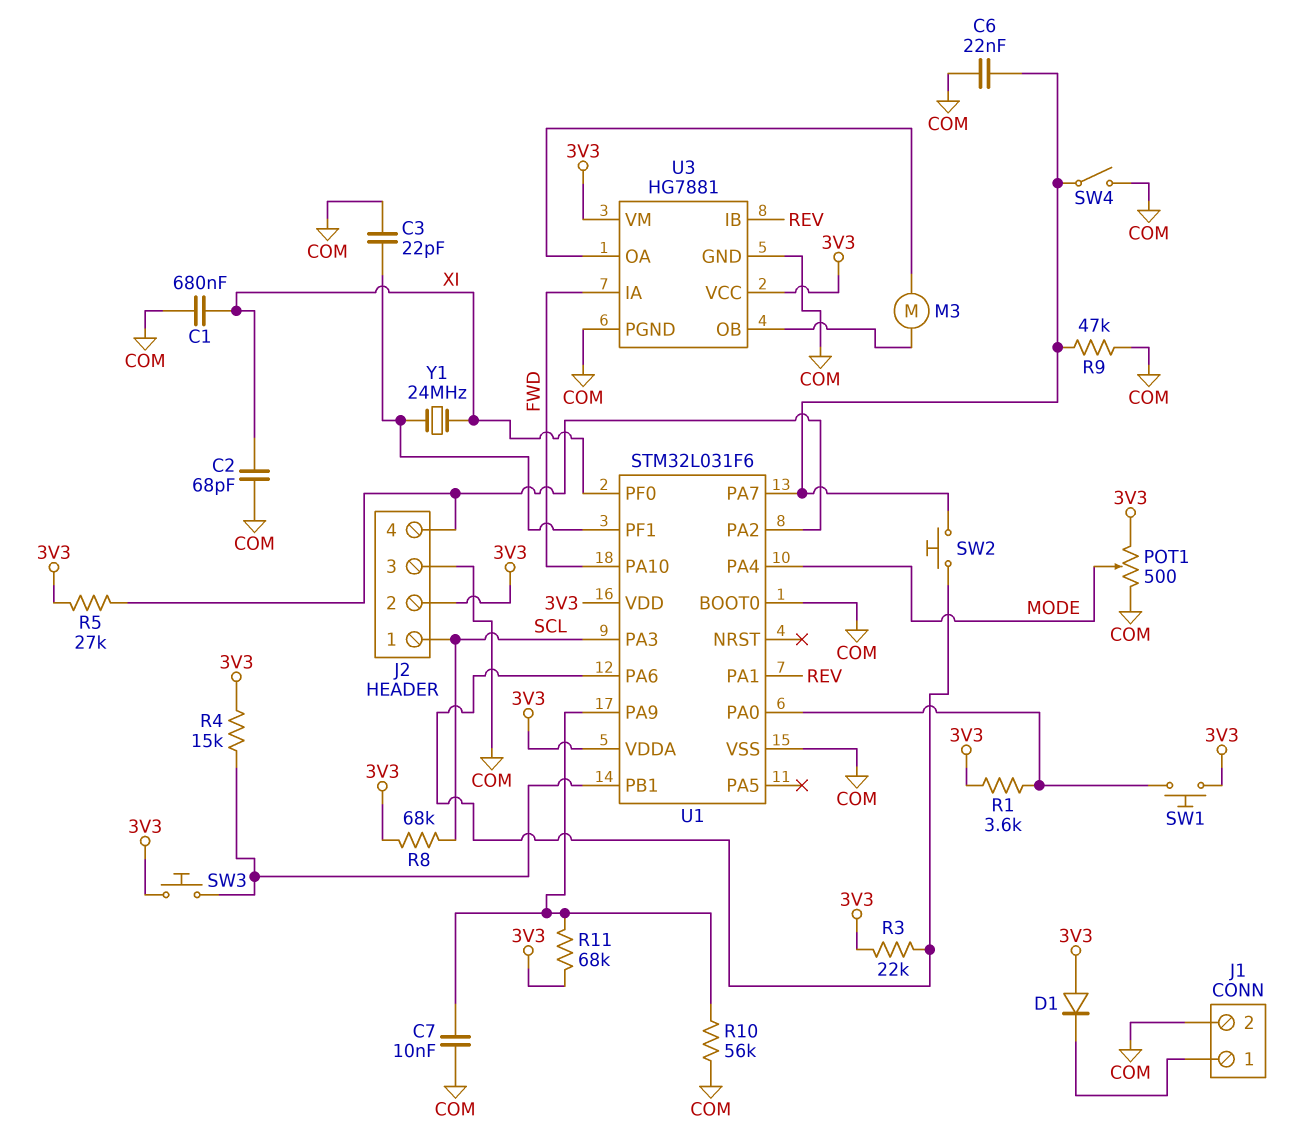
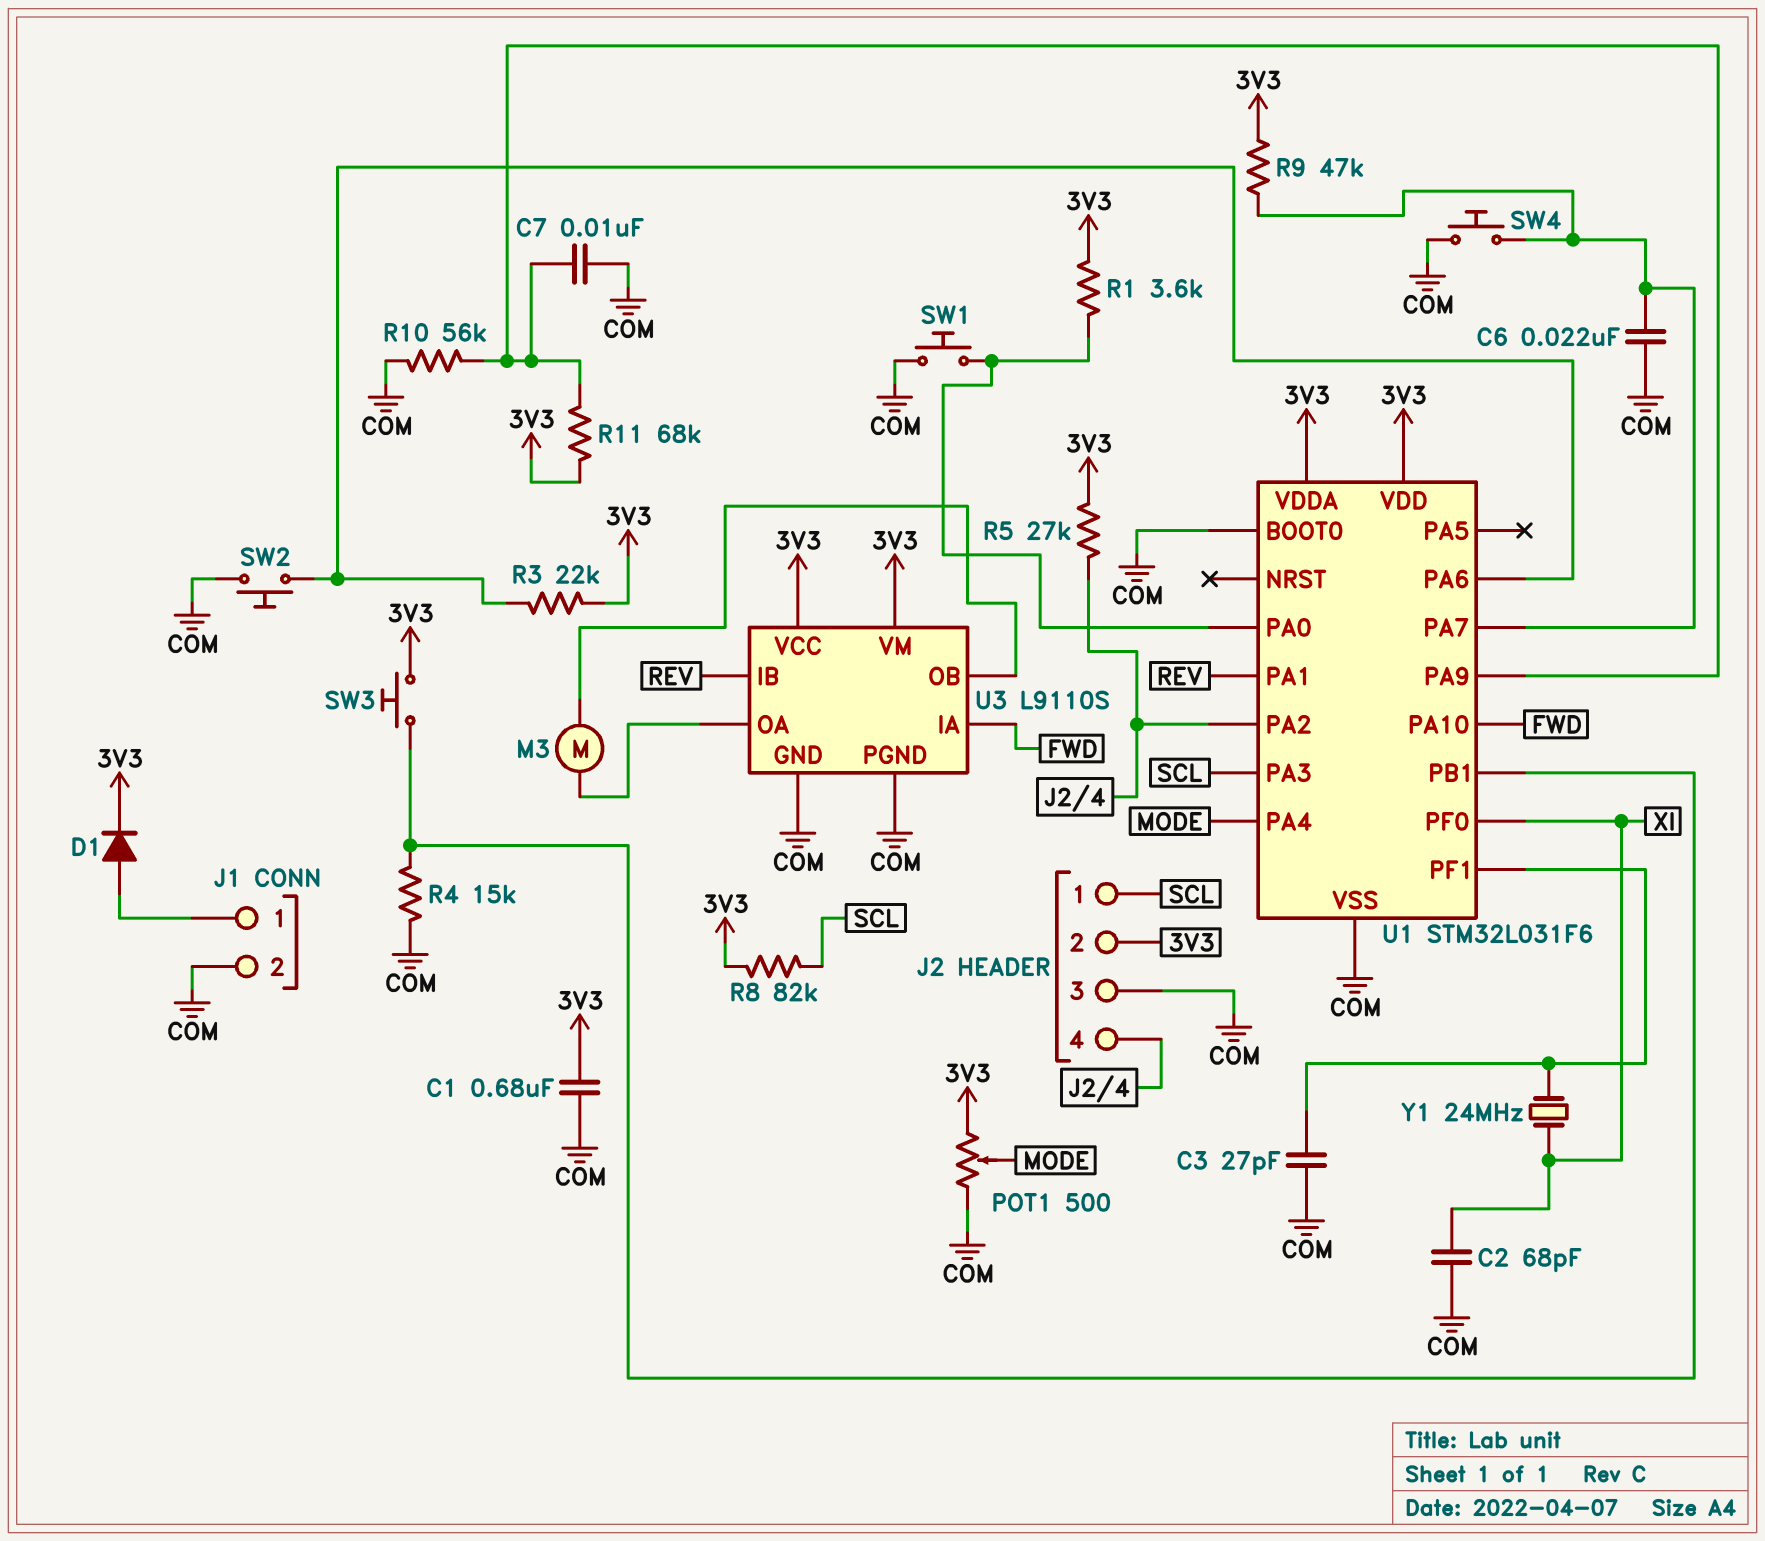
C1: 680nF (COM, XI) -> 680nF (3V3, COM)
C3: 22pF (COM, U1/PF1) -> 27pF (COM, U1/PF1)
D1: diode (A 3V3, K J1/1) -> diode (A J1/1, K 3V3)
R4: 15k (3V3, U1/PB1) -> 15k (COM, U1/PB1)
R8: 68k (3V3, SCL) -> 82k (3V3, SCL)
R9: 47k (COM, U1/PA7) -> 47k (3V3, U1/PA7)
SW1: button (3V3, U1/PA0) -> button (COM, U1/PA0)
SW2: button (U1/PA6, U1/PA7) -> button (COM, U1/PA6)
SW4: switch (COM, U1/PA7) -> button (COM, U1/PA7)
U3: HG7881 -> L9110S

